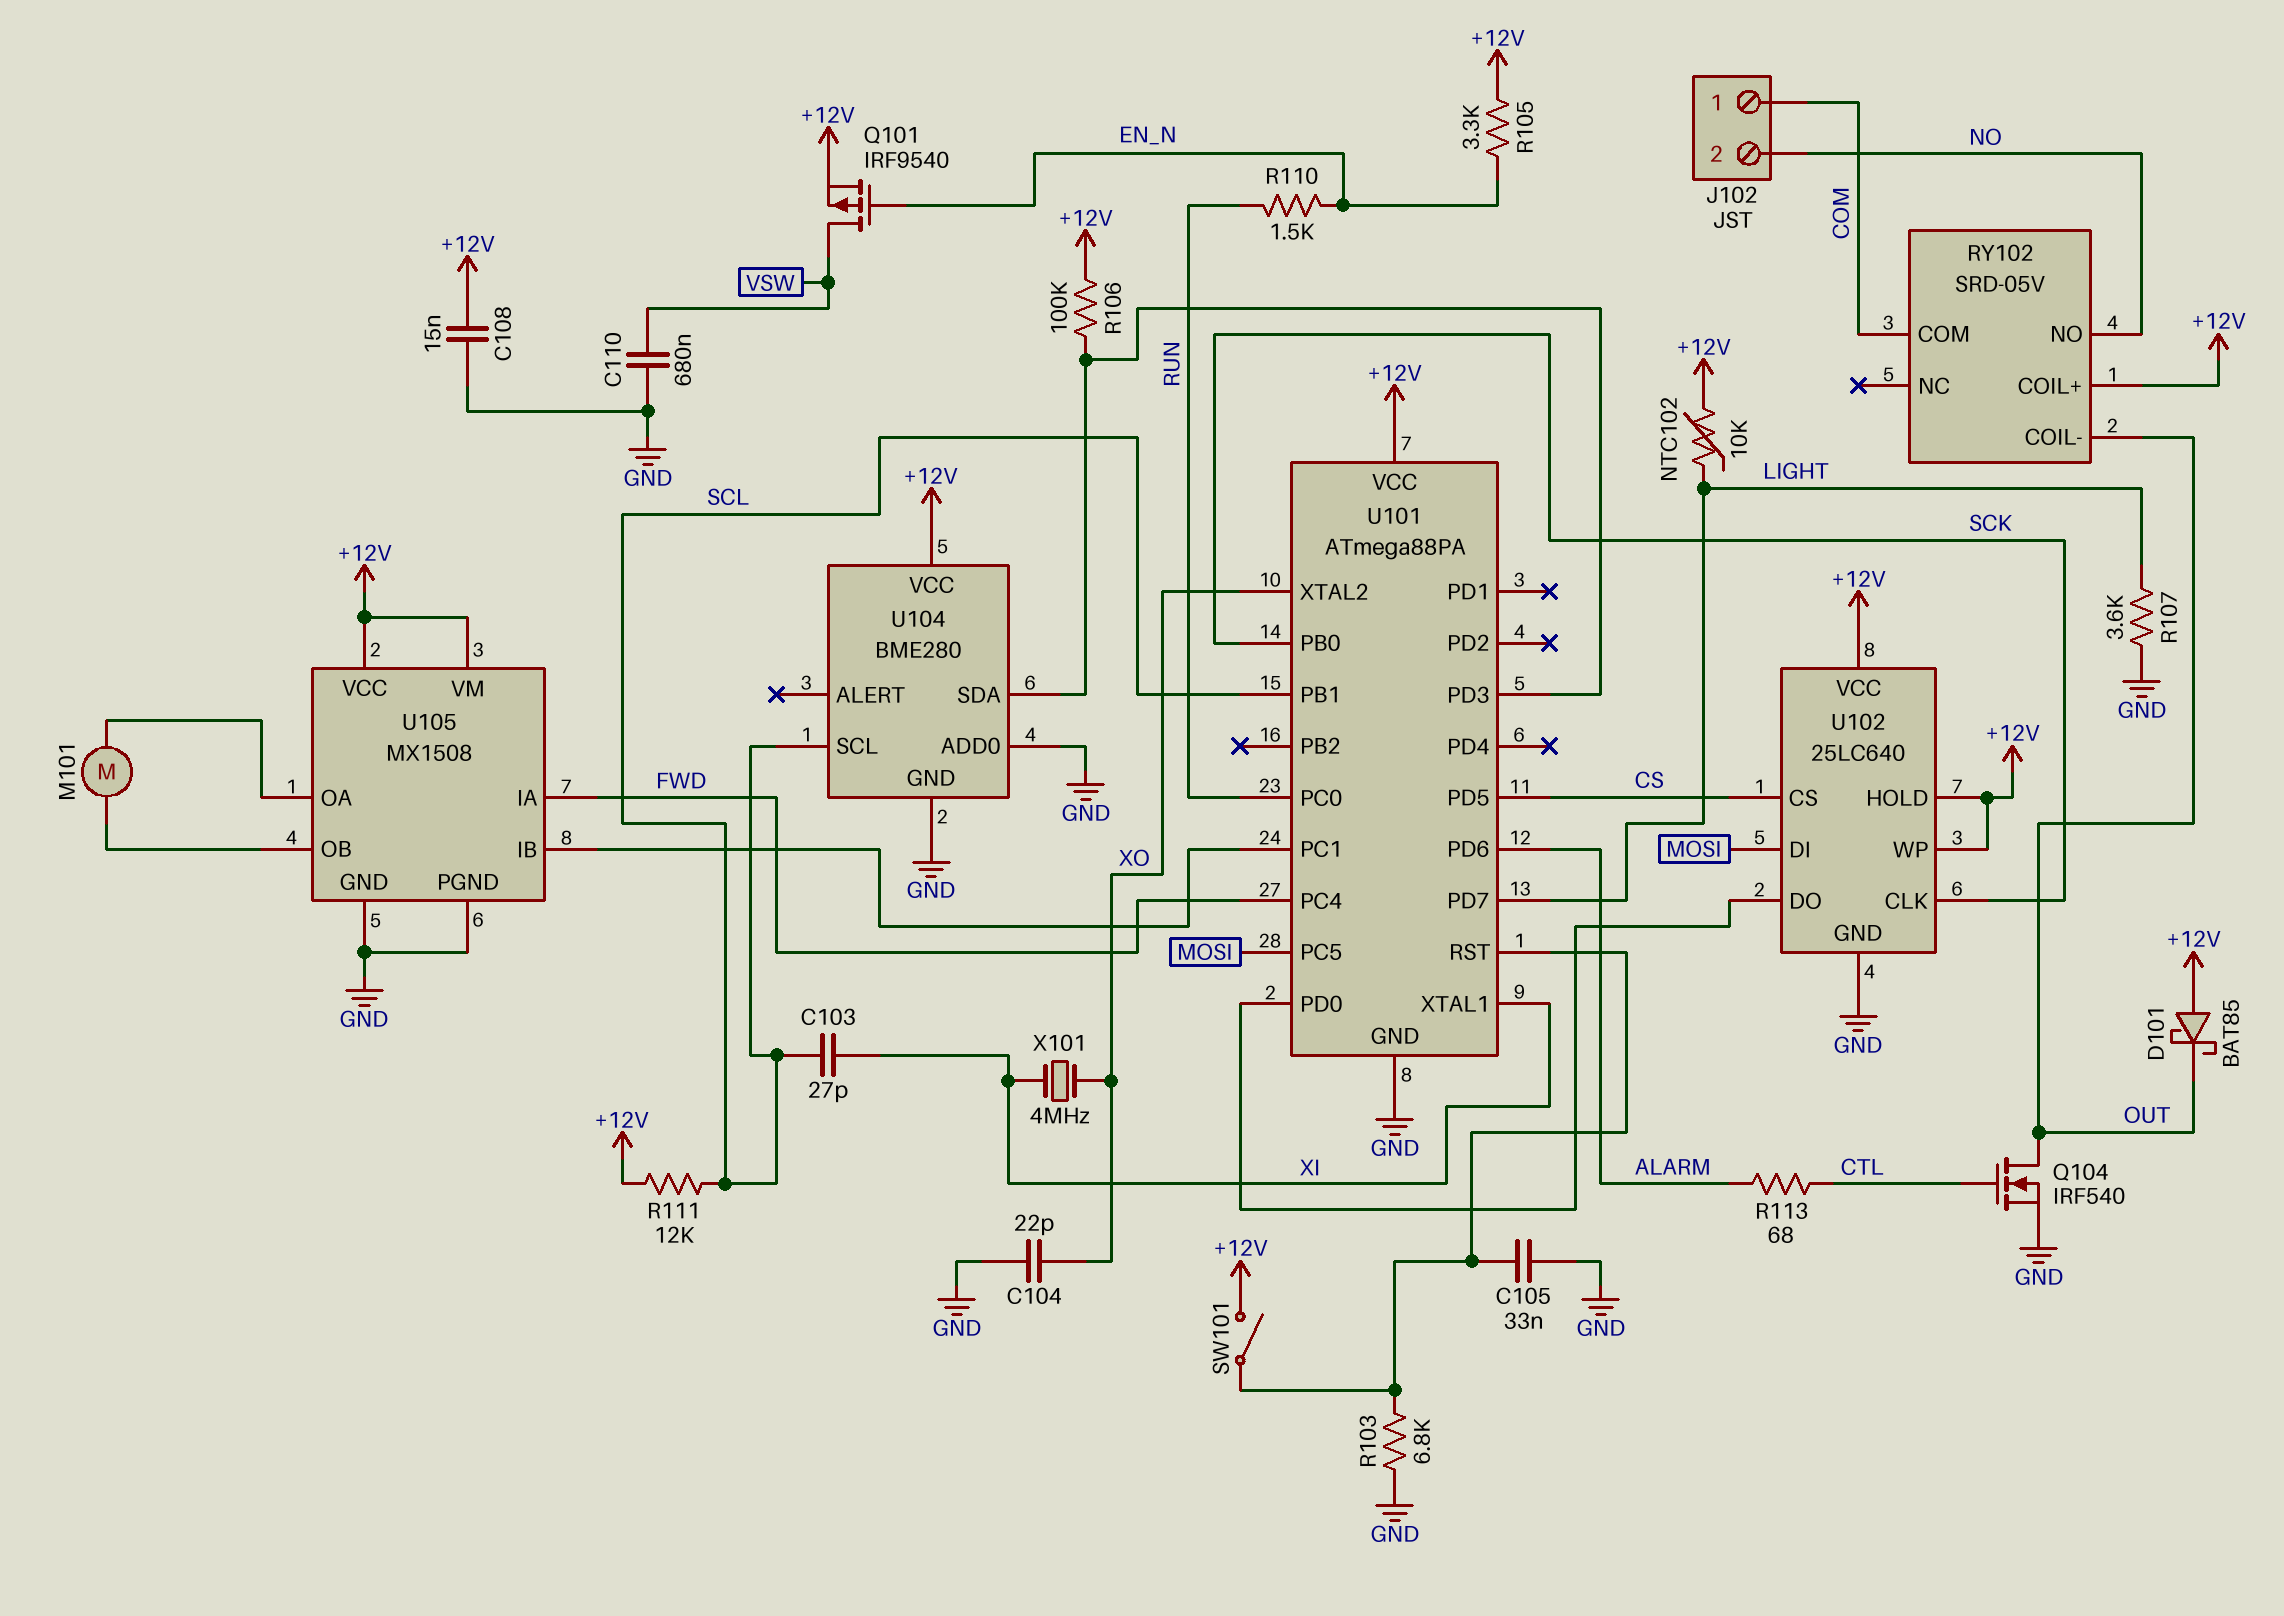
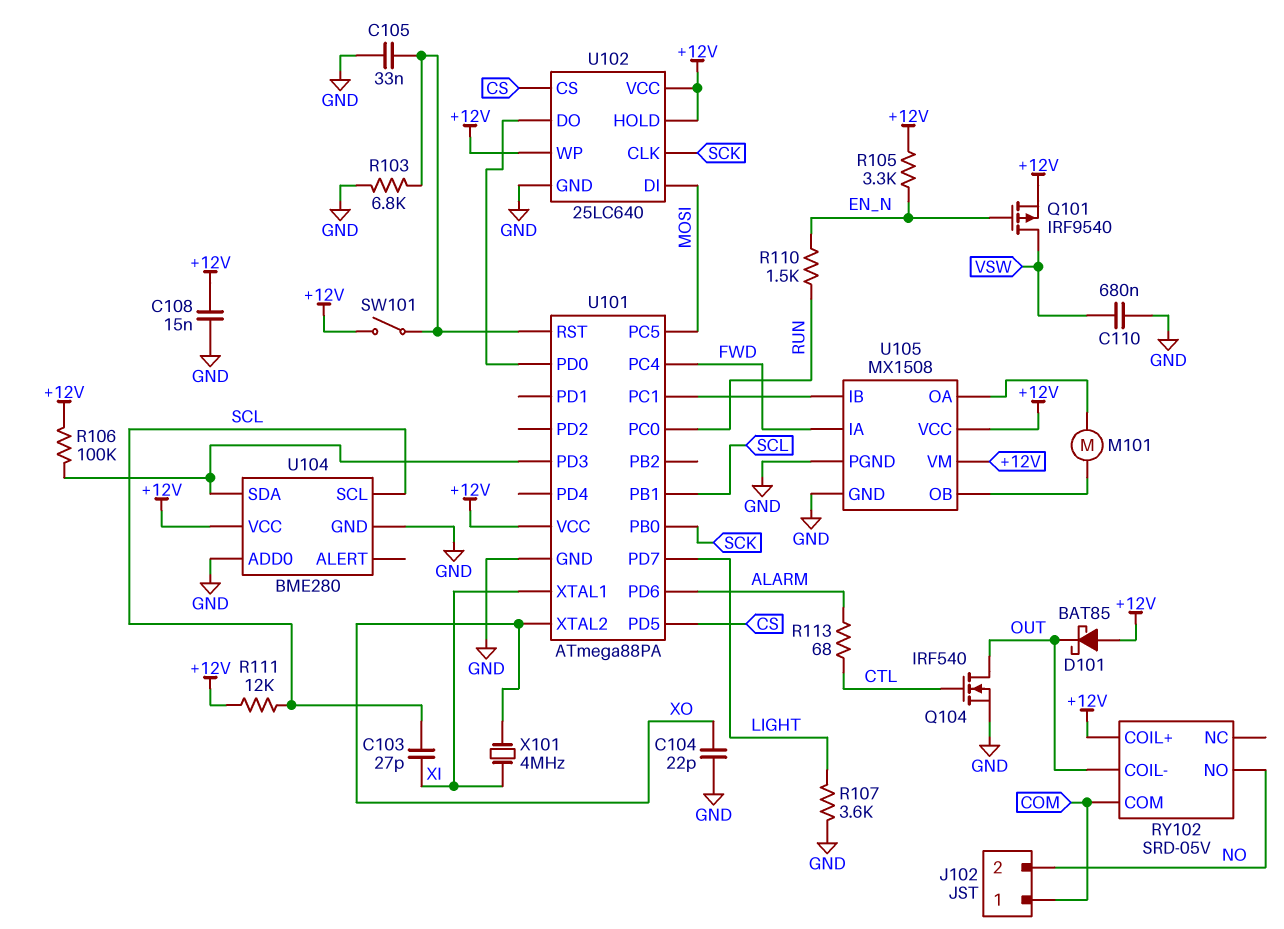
NTC102: 10k (+12V, LIGHT) -> none

